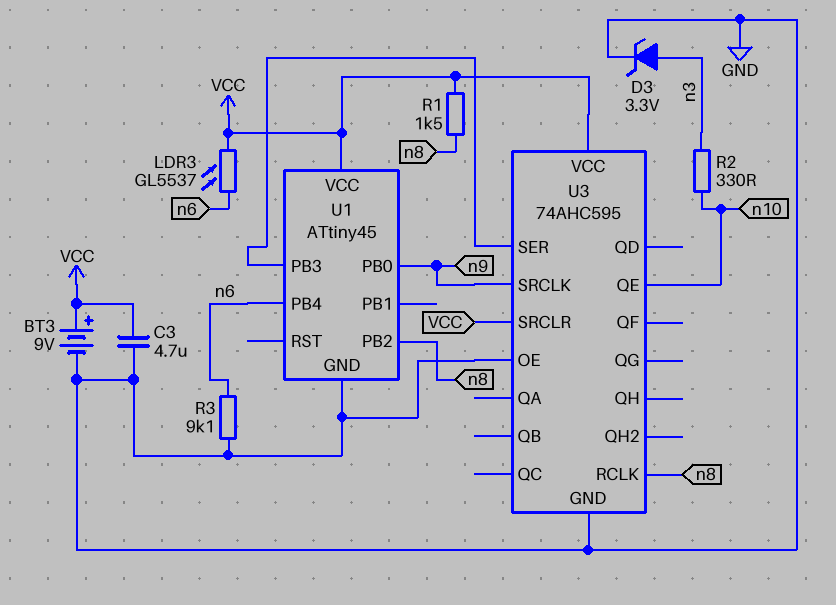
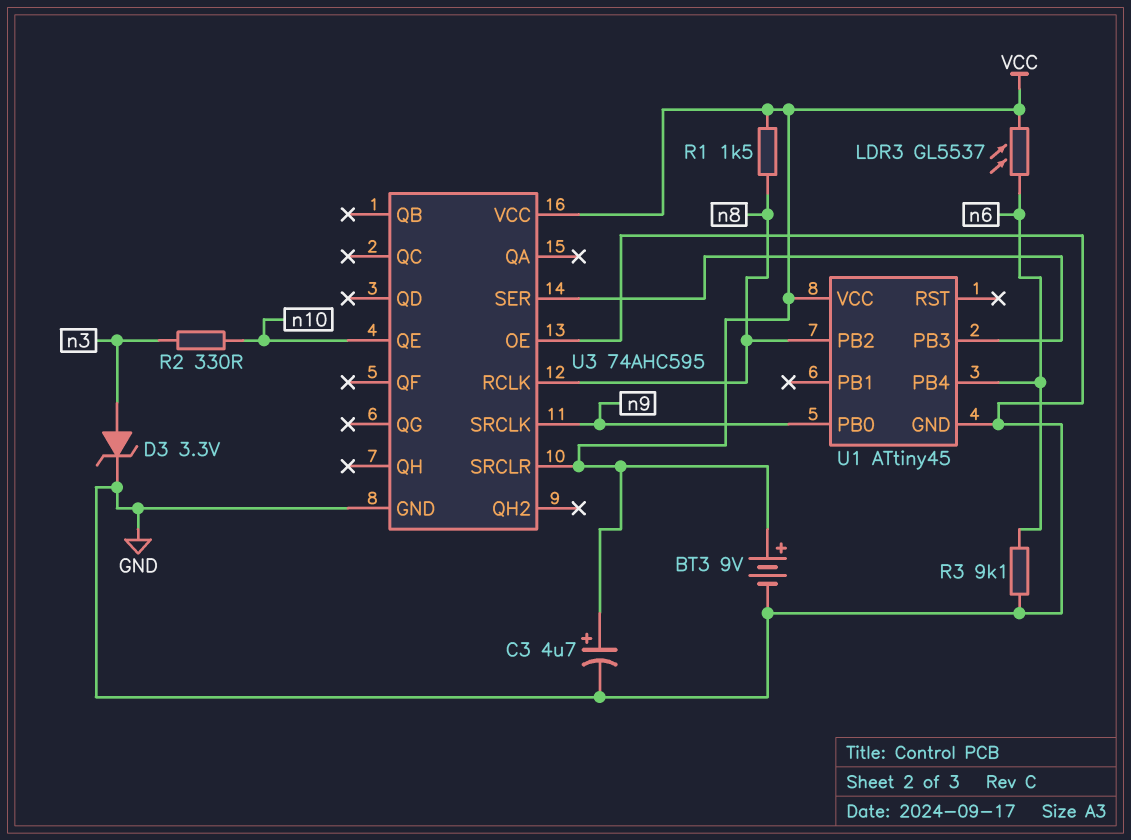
C3: 4.7uF (GND, VCC) -> 4.7uF (plus VCC, minus GND)

